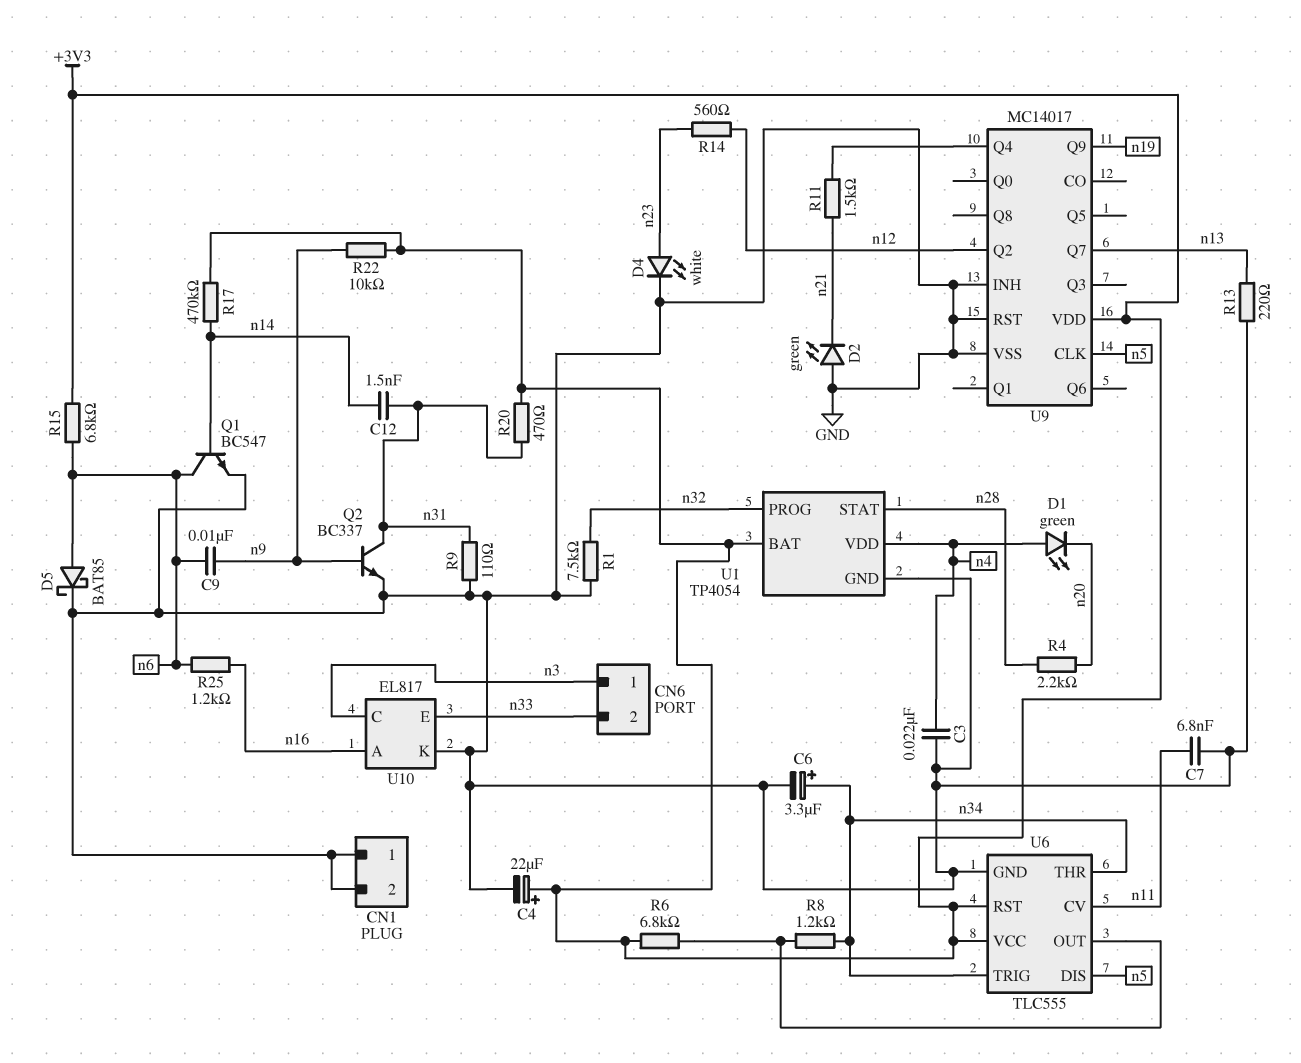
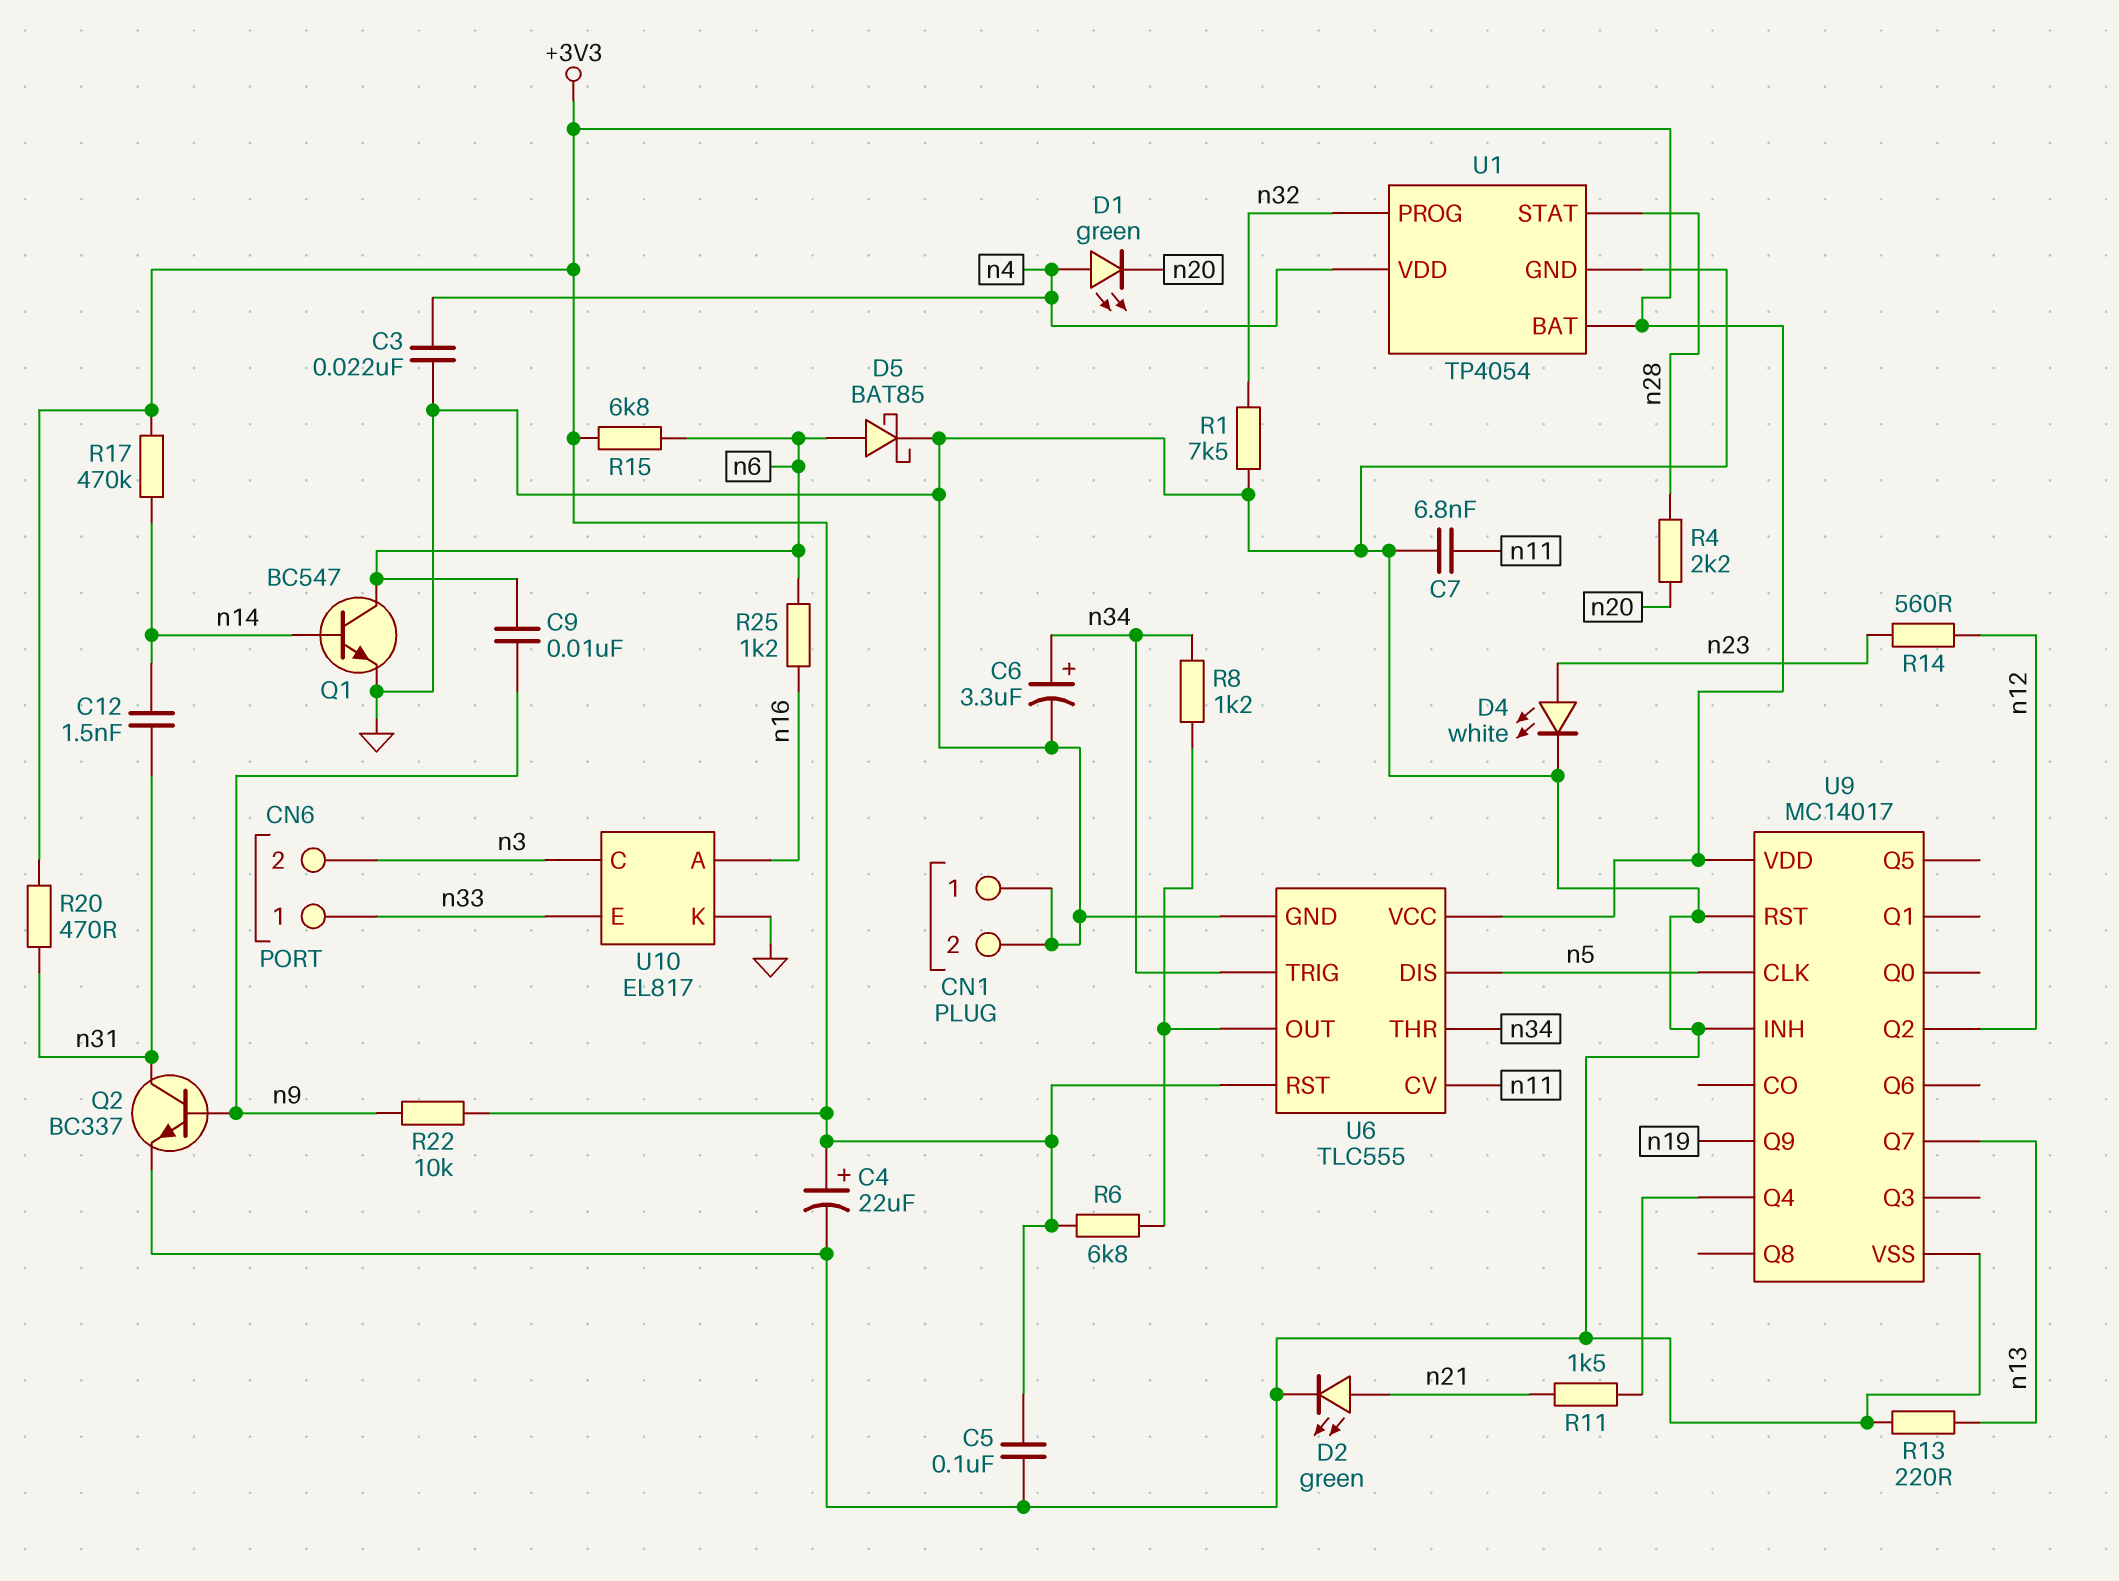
C5: none -> 100nF (+3V3, GND)
CN6 pin 1: n3 -> n33
CN6 pin 2: n33 -> n3
D2: LED green (A GND, K n21) -> LED green (A n21, K GND)
R9: 110 (GND, n31) -> none

